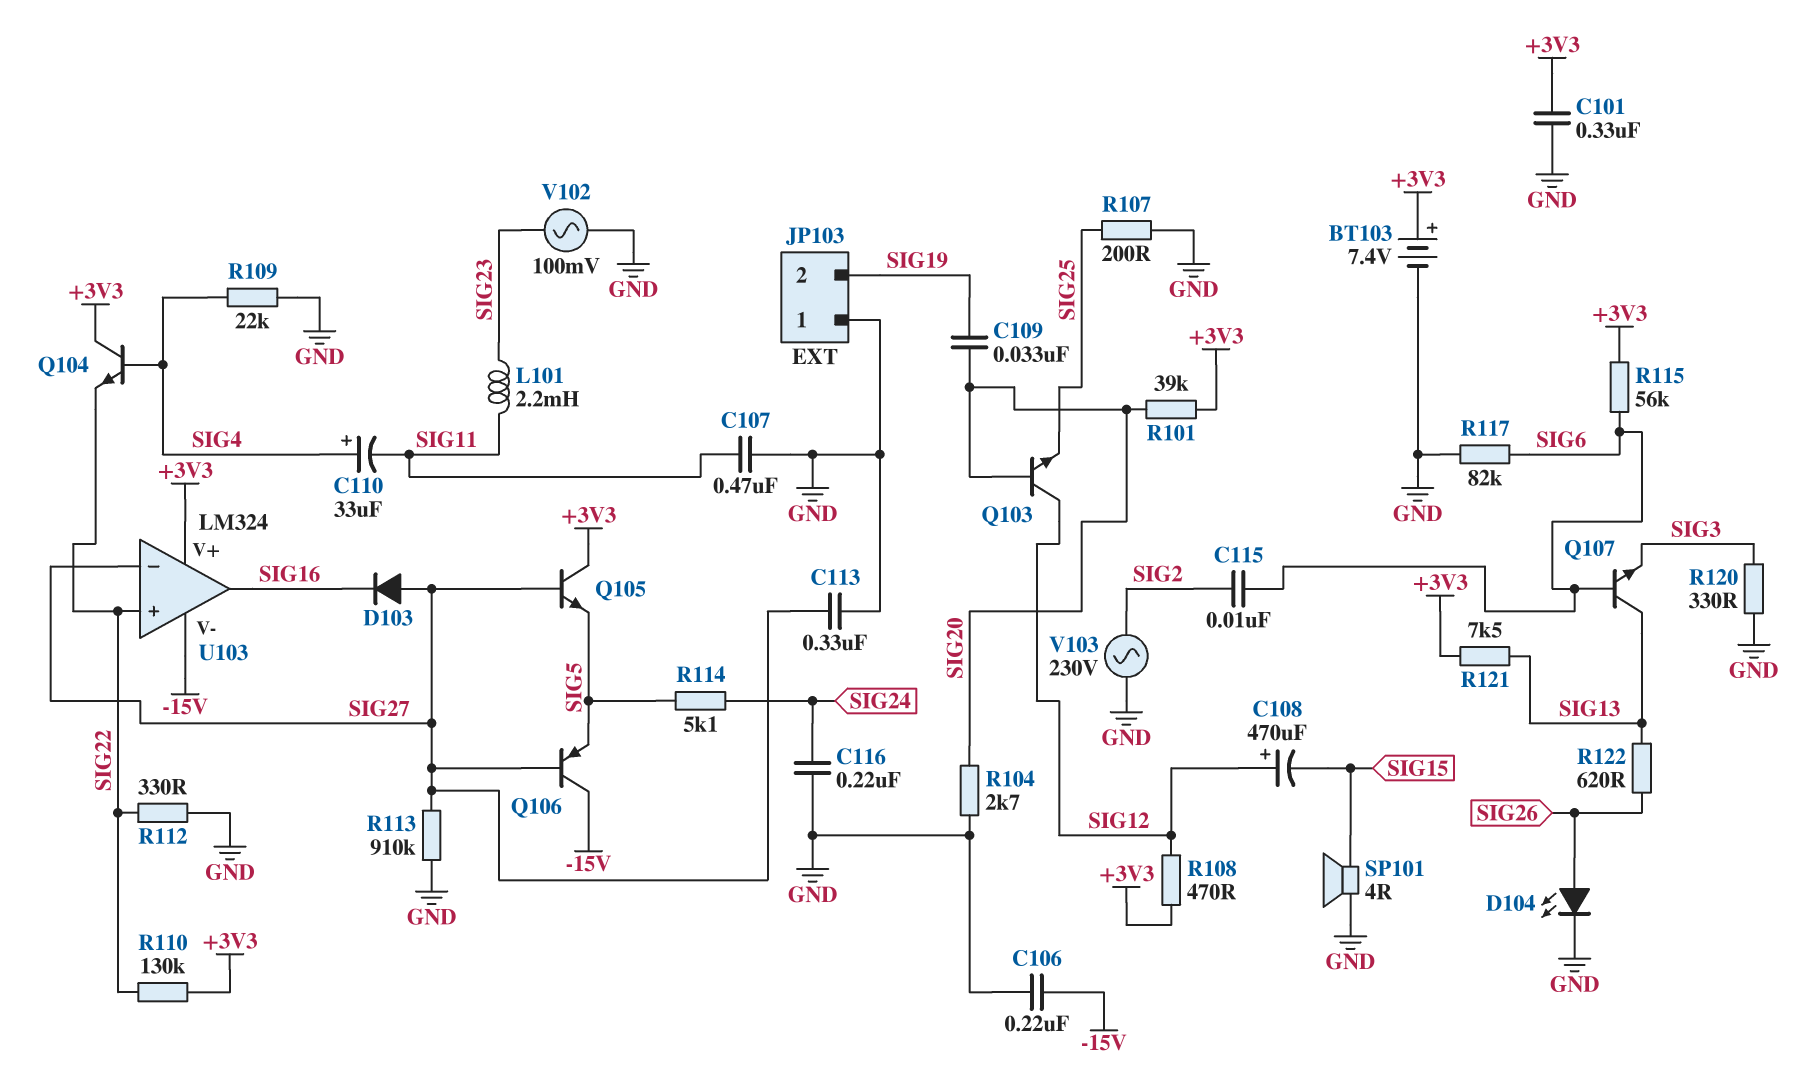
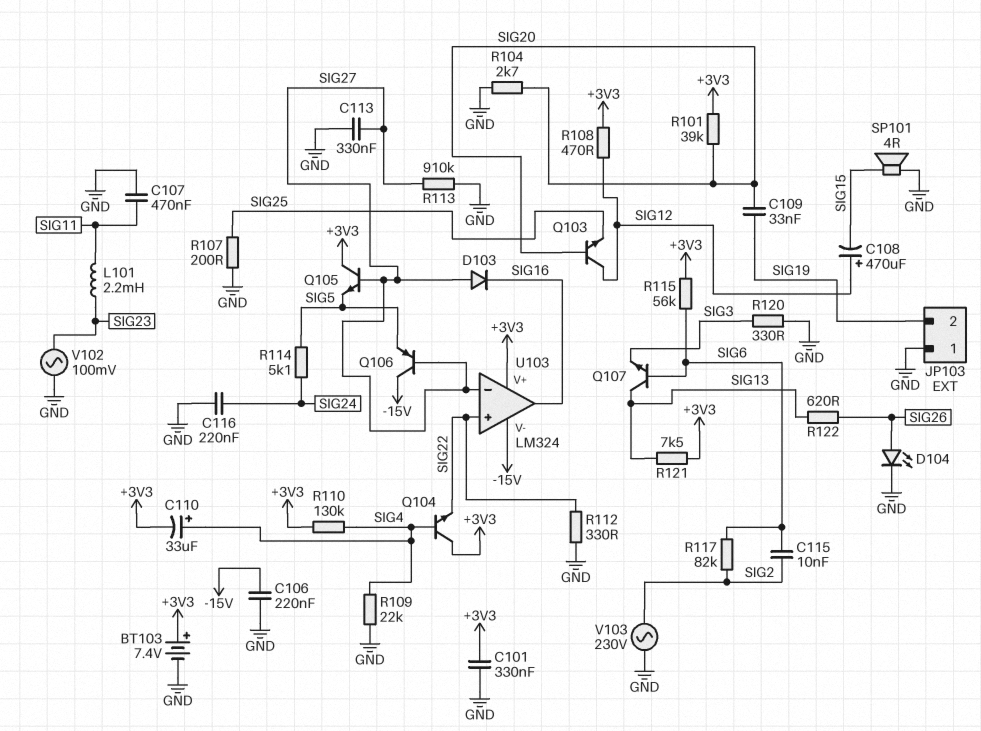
C110: 33uF (plus SIG4, minus SIG11) -> 33uF (plus SIG4, minus +3V3)
R110: 130k (+3V3, SIG22) -> 130k (+3V3, SIG4)
R117: 82k (GND, SIG6) -> 82k (SIG2, SIG6)

